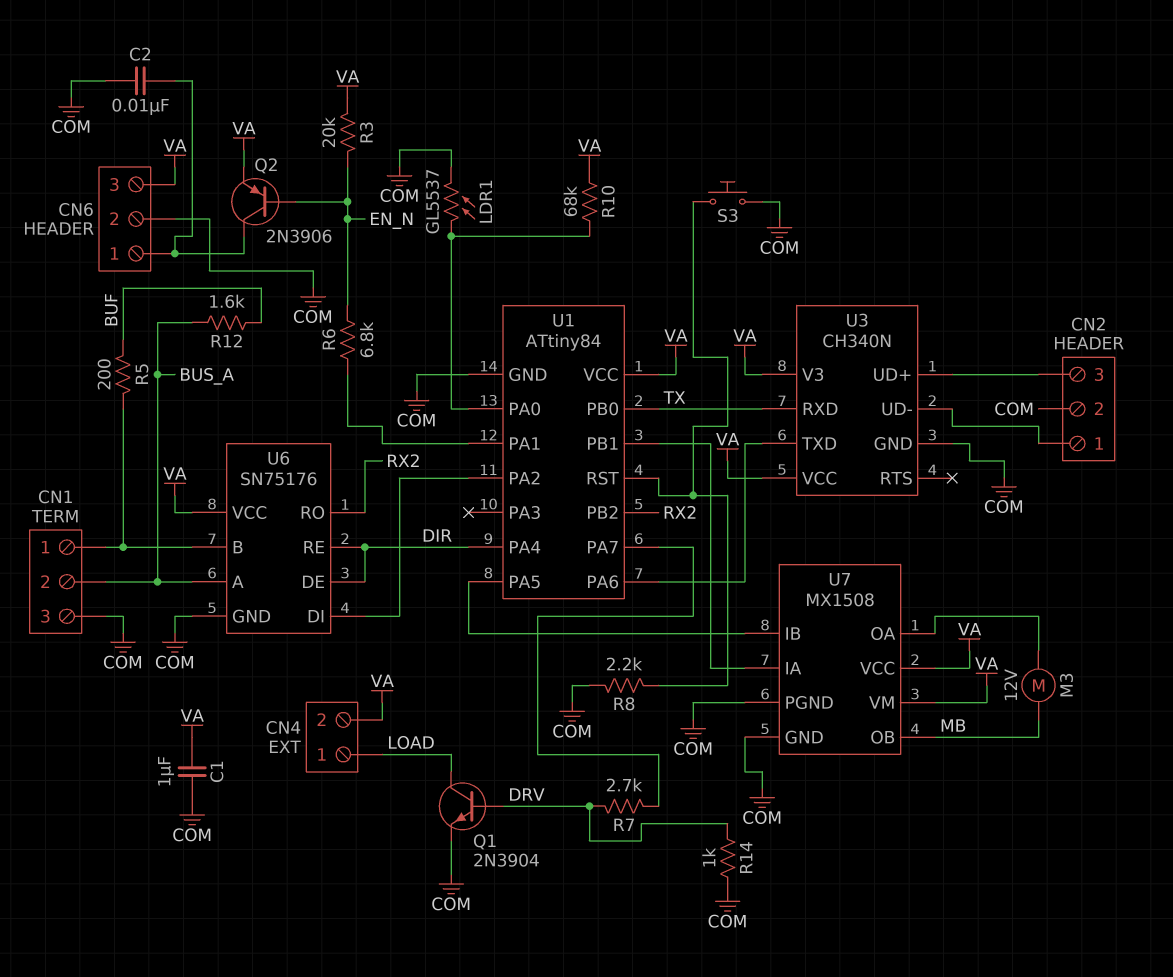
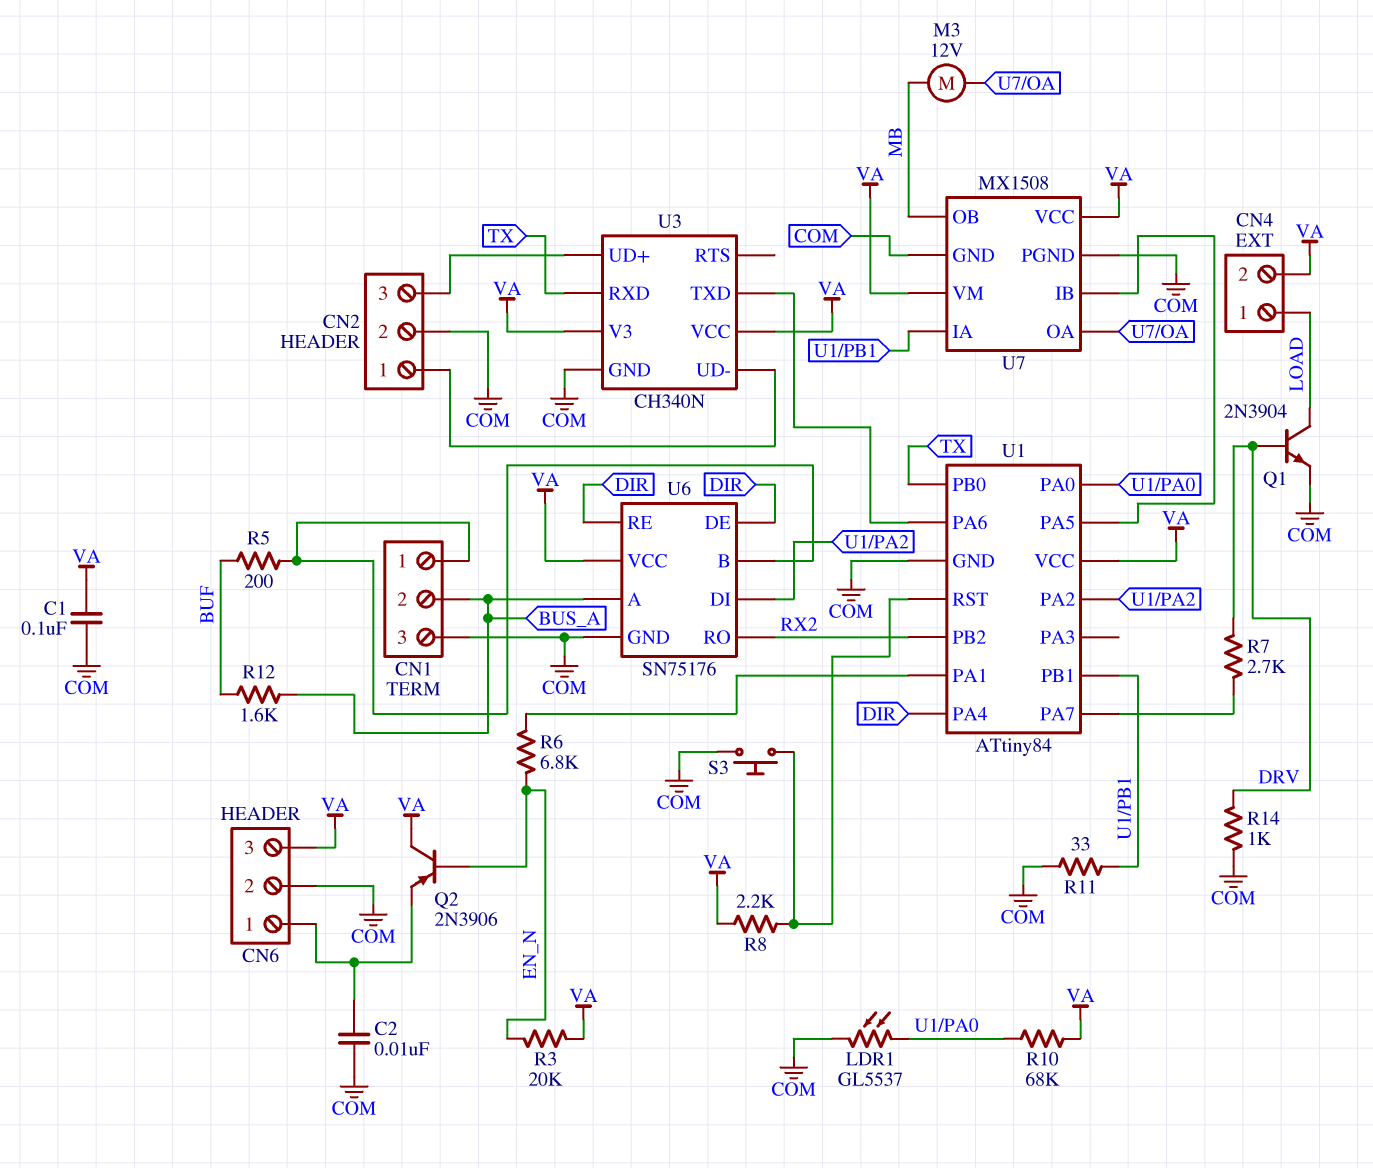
C1: 1uF (COM, VA) -> 100nF (COM, VA)
Q2: PNP 2N3906 (B EN_N, C CN6/1, E VA) -> PNP 2N3906 (B EN_N, C VA, E CN6/1)
R8: 2.2k (COM, U1/RST) -> 2.2k (U1/RST, VA)
R11: none -> 33 (COM, U1/PB1)

